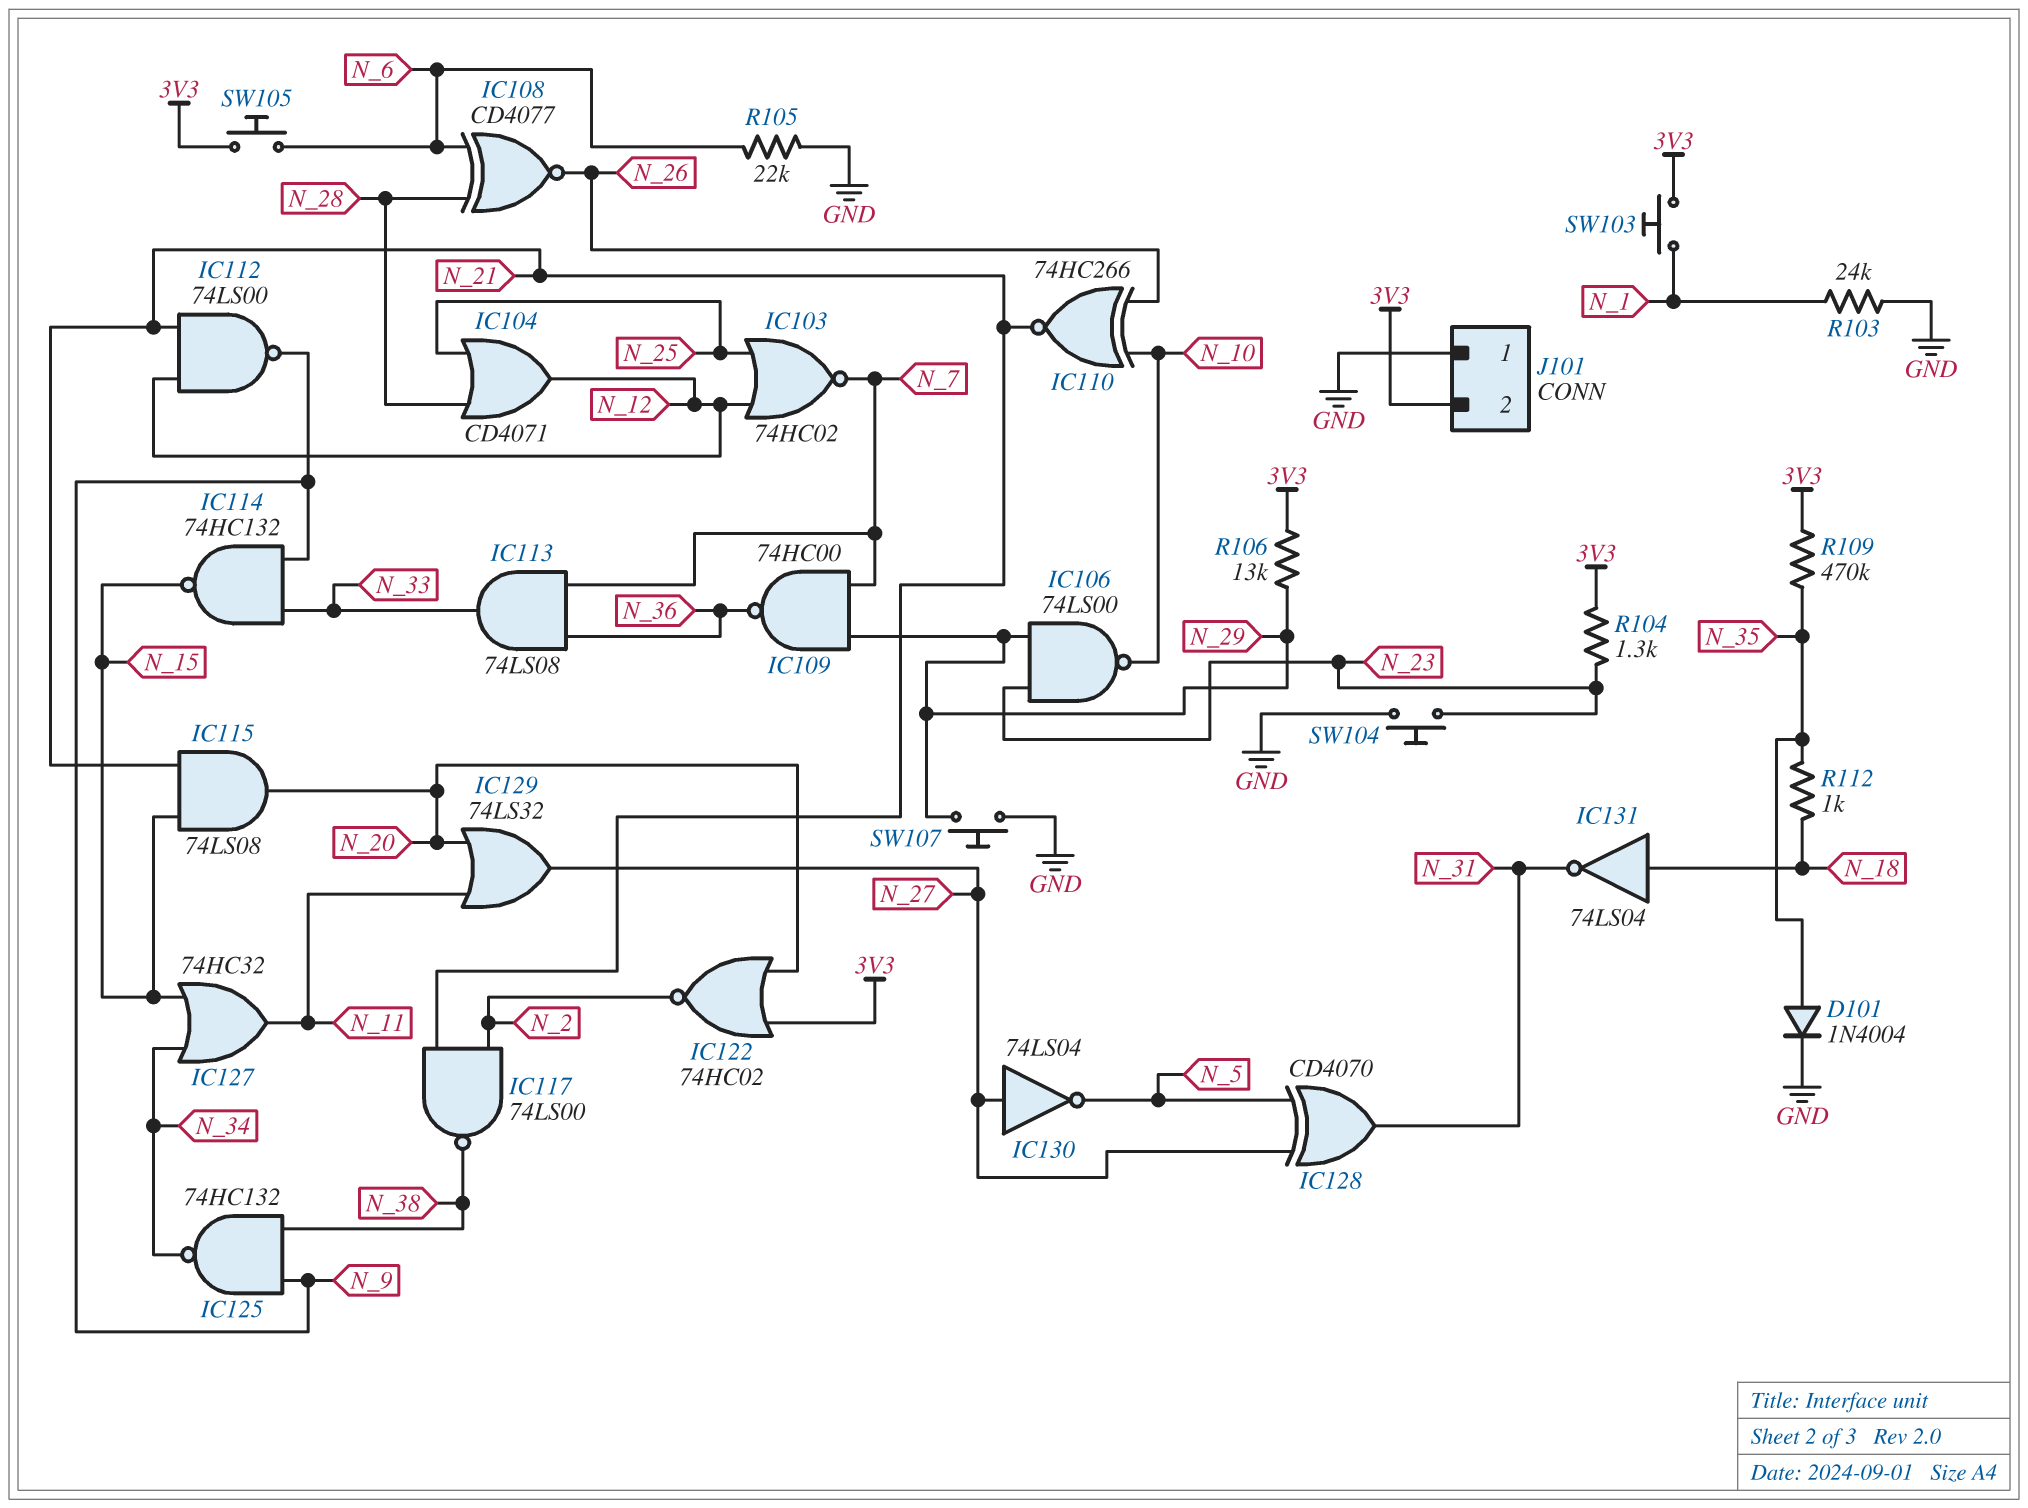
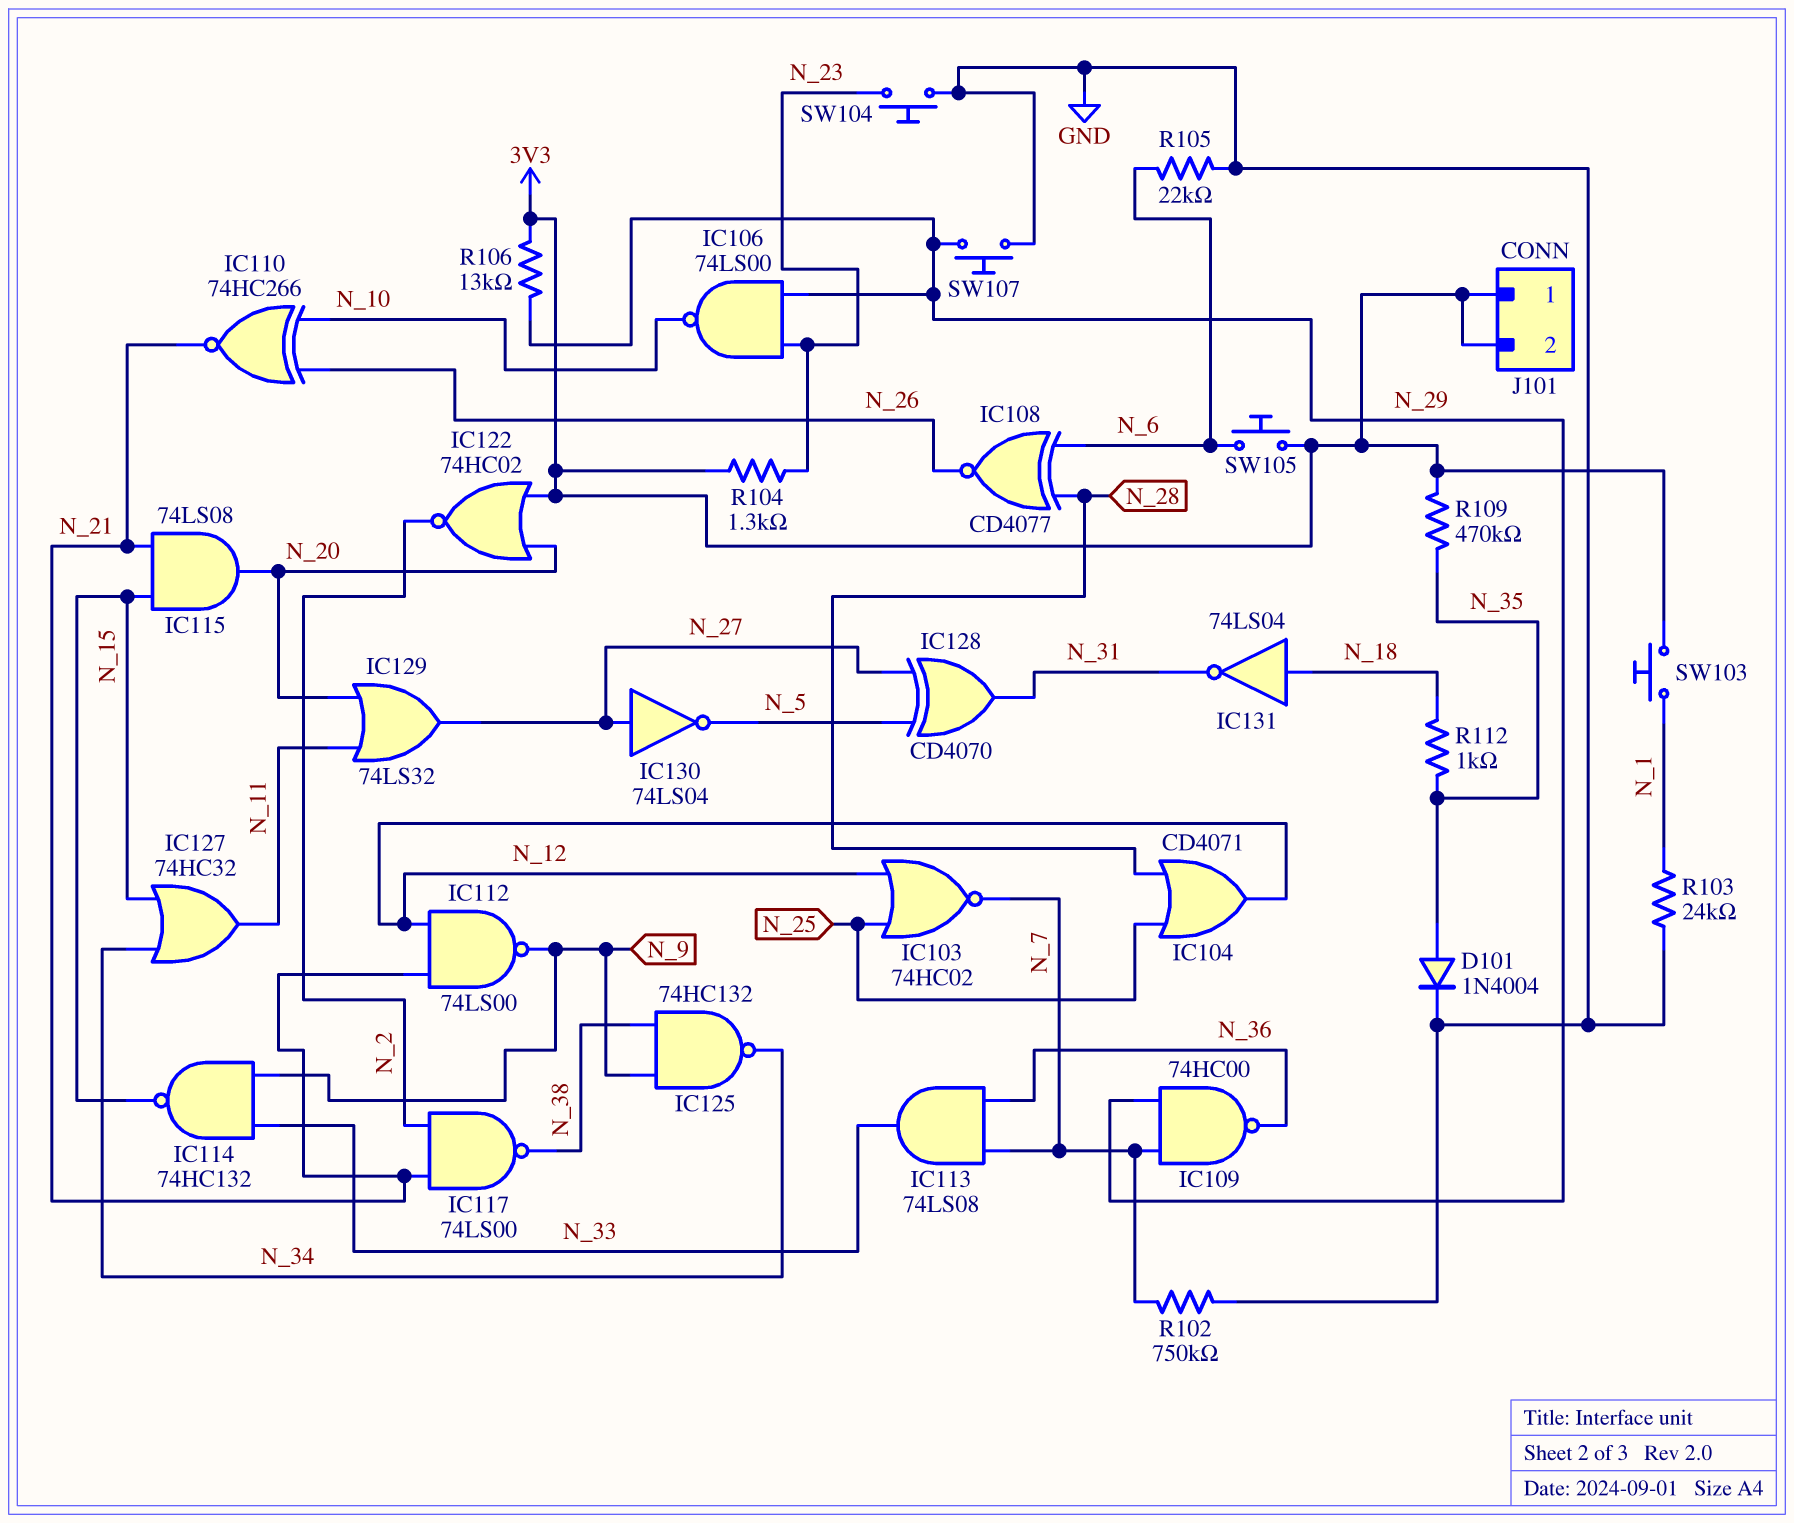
J101 pin 1: GND -> 3V3
R102: none -> 750k (GND, N_7)

